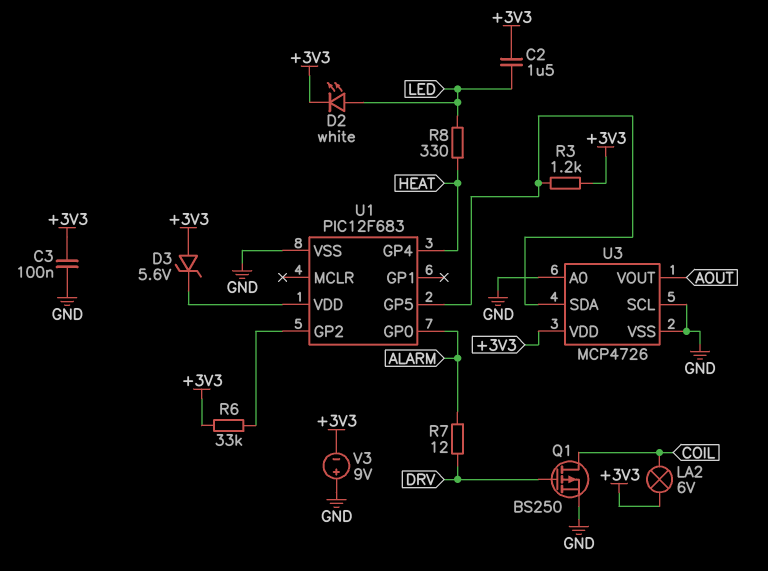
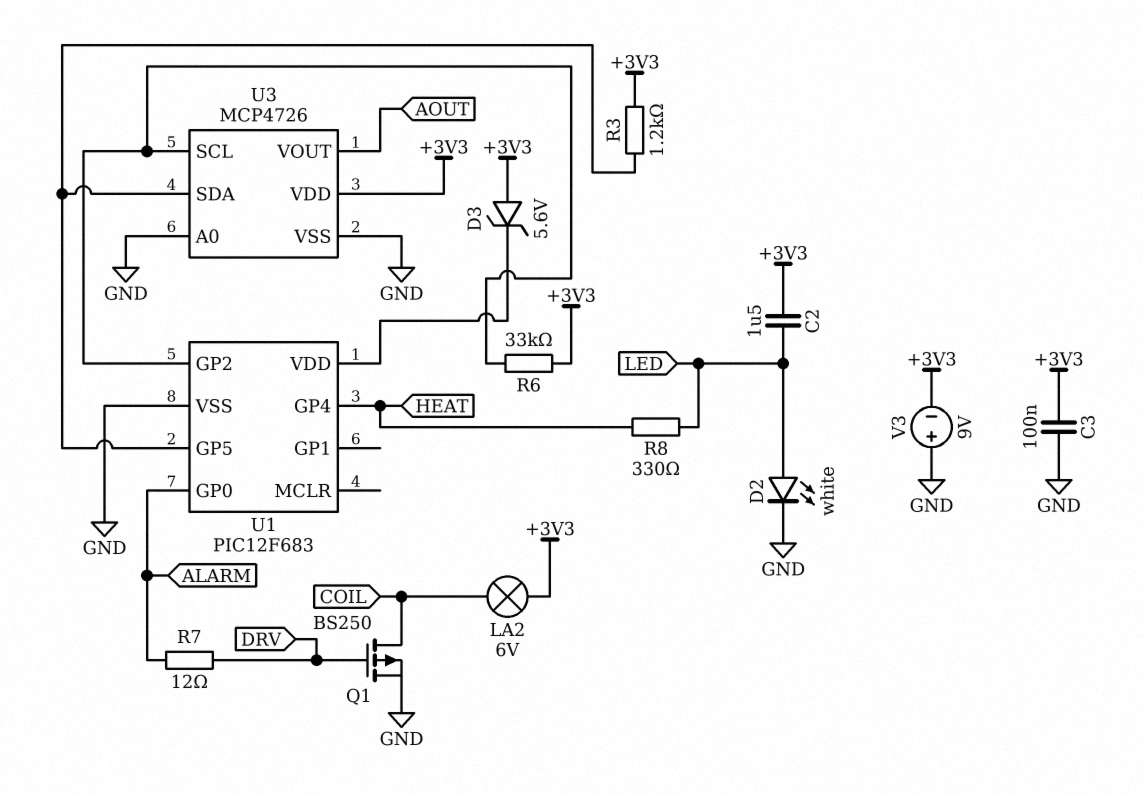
D2: LED white (A LED, K +3V3) -> LED white (A LED, K GND)
U3 pin SCL: GND -> U1/GP2

